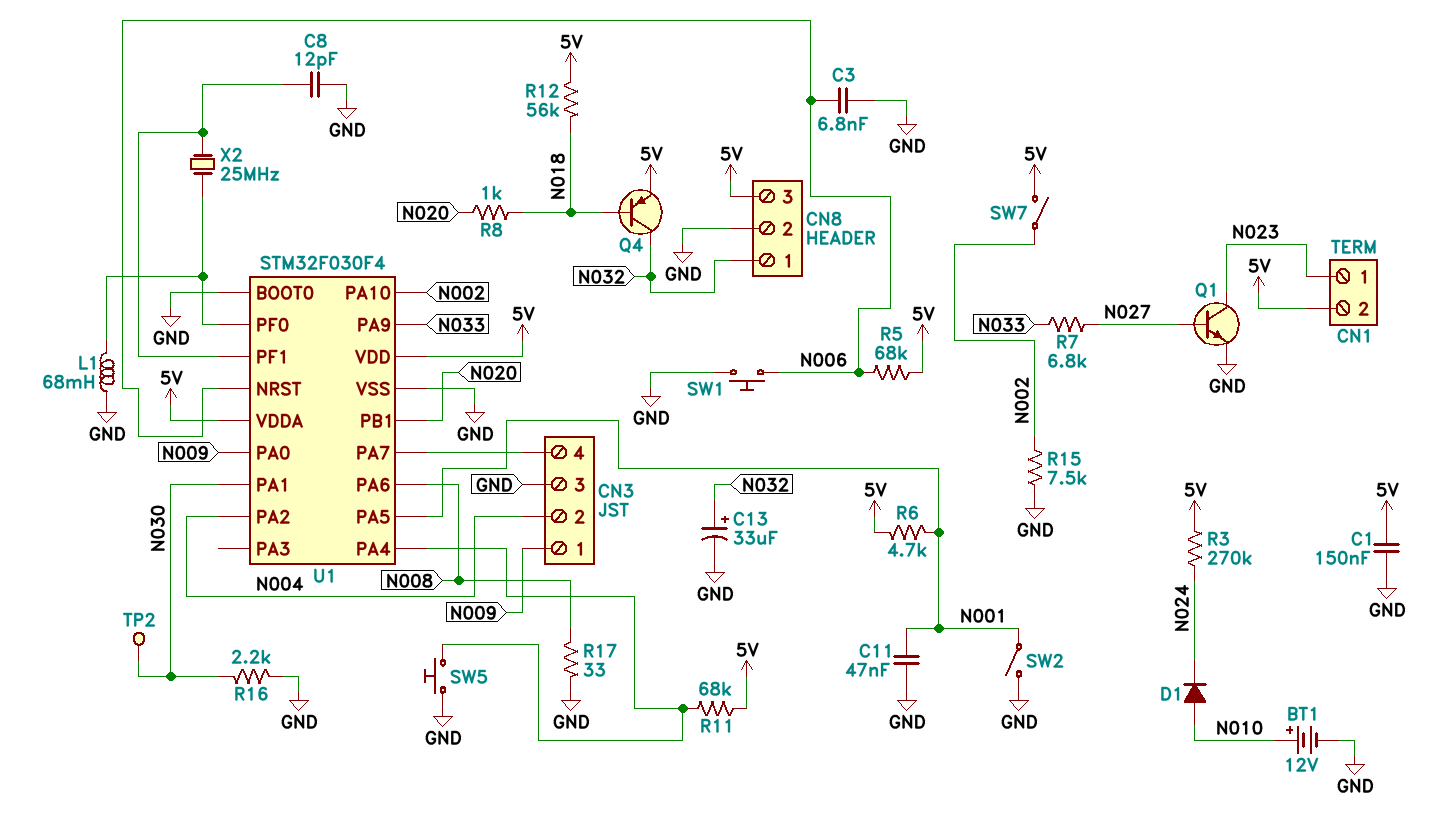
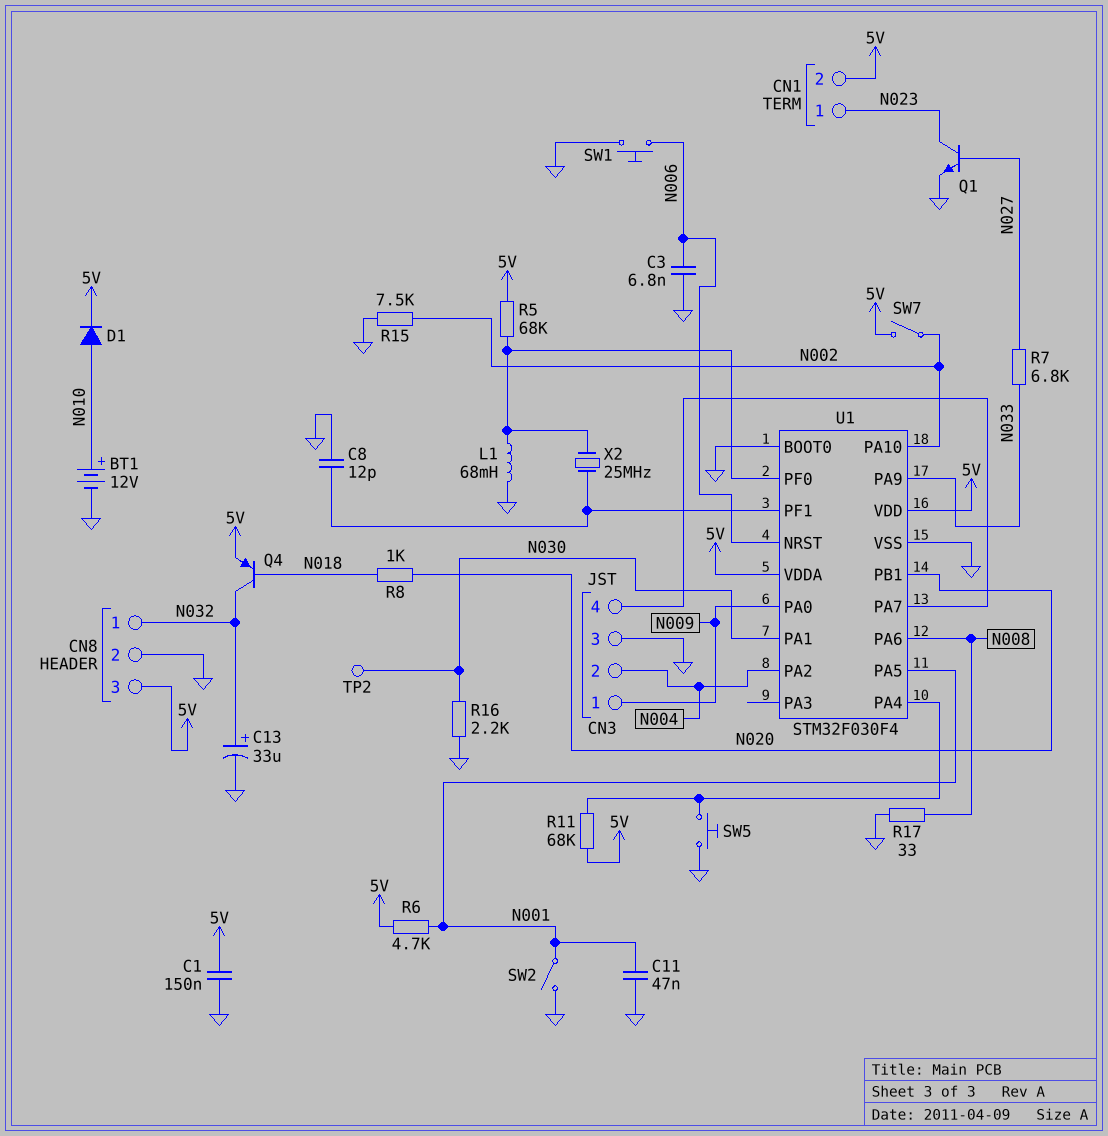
D1: diode (A N010, K N024) -> diode (A N010, K 5V)
R3: 270k (5V, N024) -> none
R5: 68k (5V, N006) -> 68k (5V, U1/PF0)
R12: 56k (5V, N018) -> none

